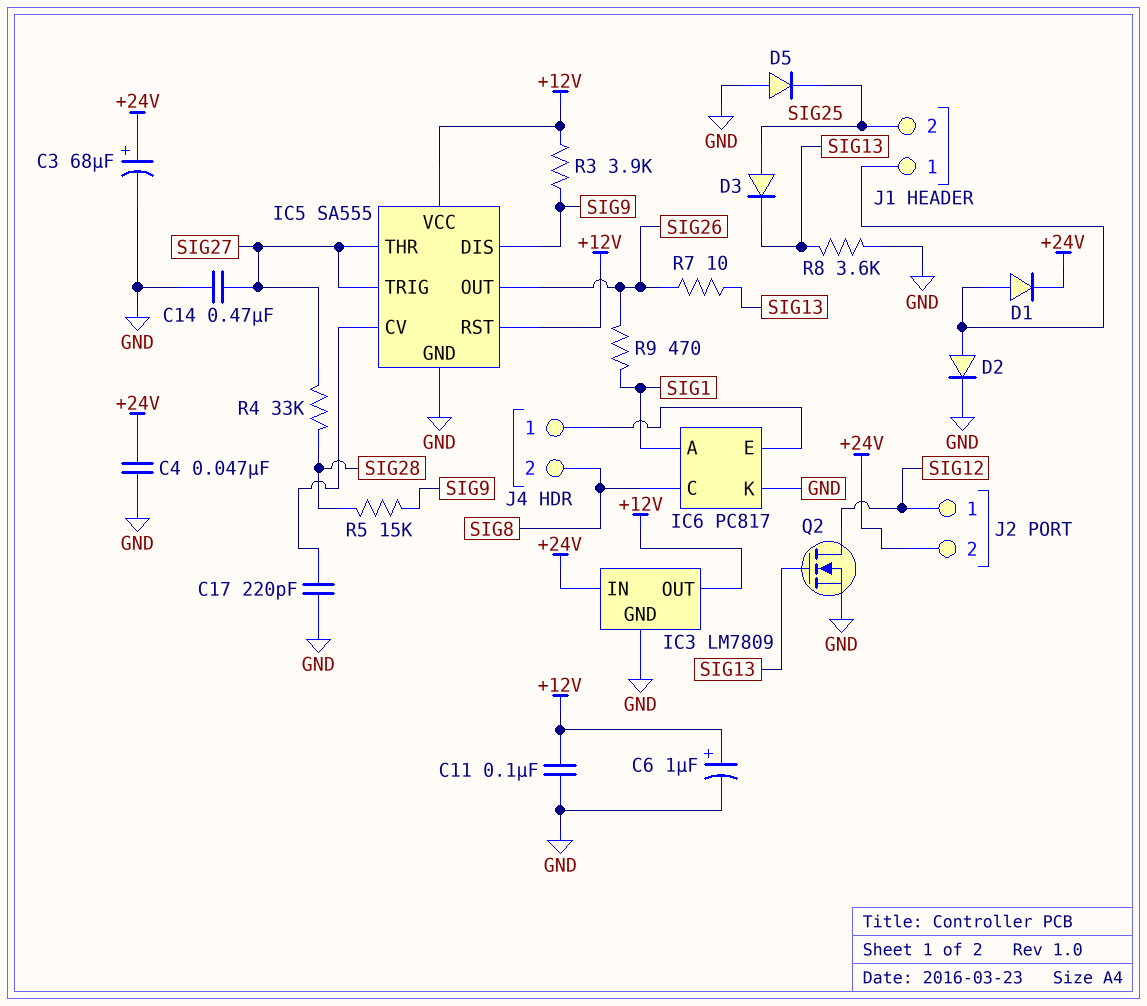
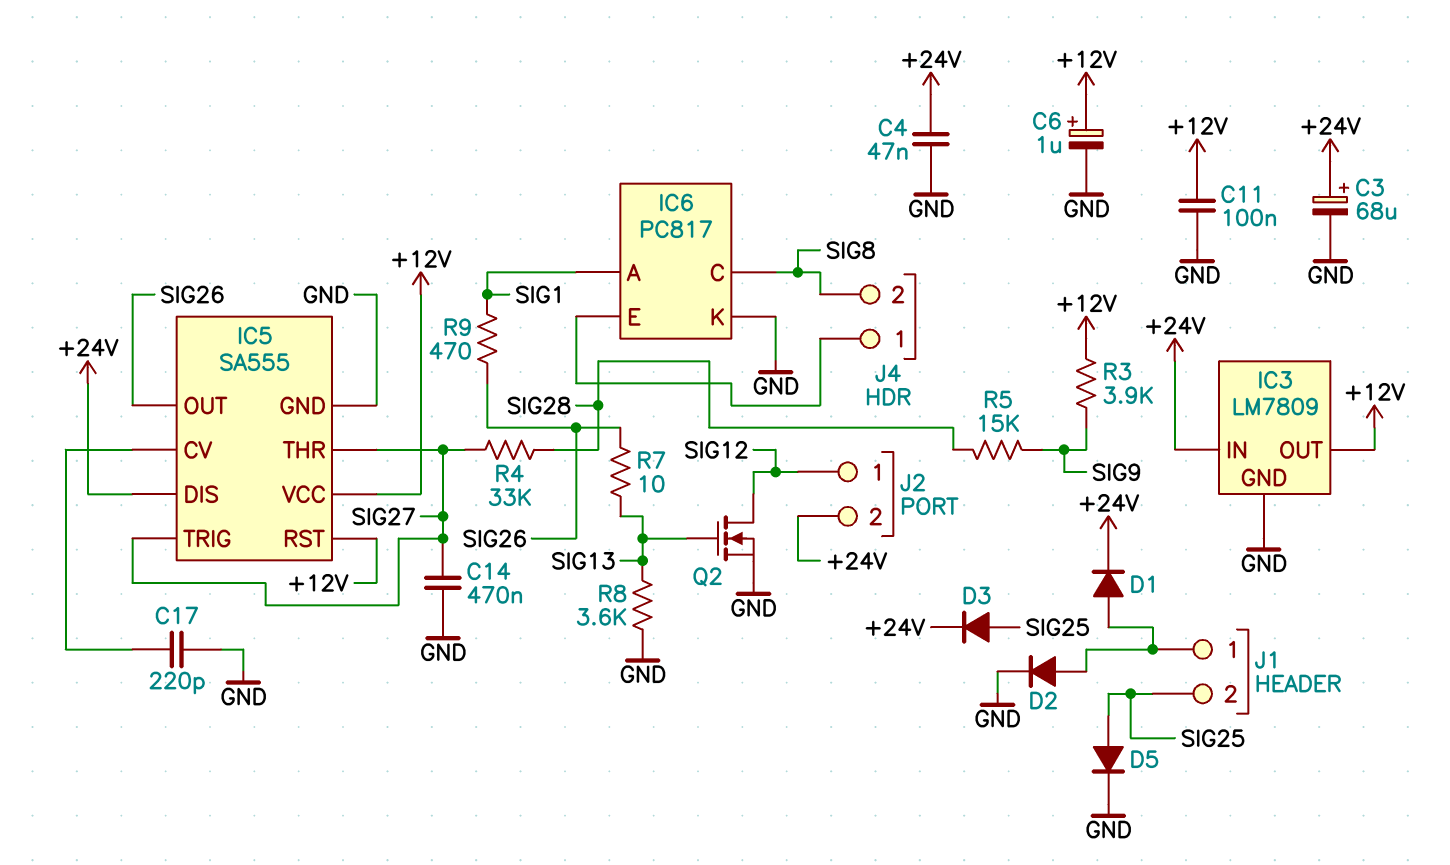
D3: diode (A SIG25, K SIG13) -> diode (A SIG25, K +24V)
D5: diode (A GND, K SIG25) -> diode (A SIG25, K GND)
IC5 pin DIS: SIG9 -> +24V

